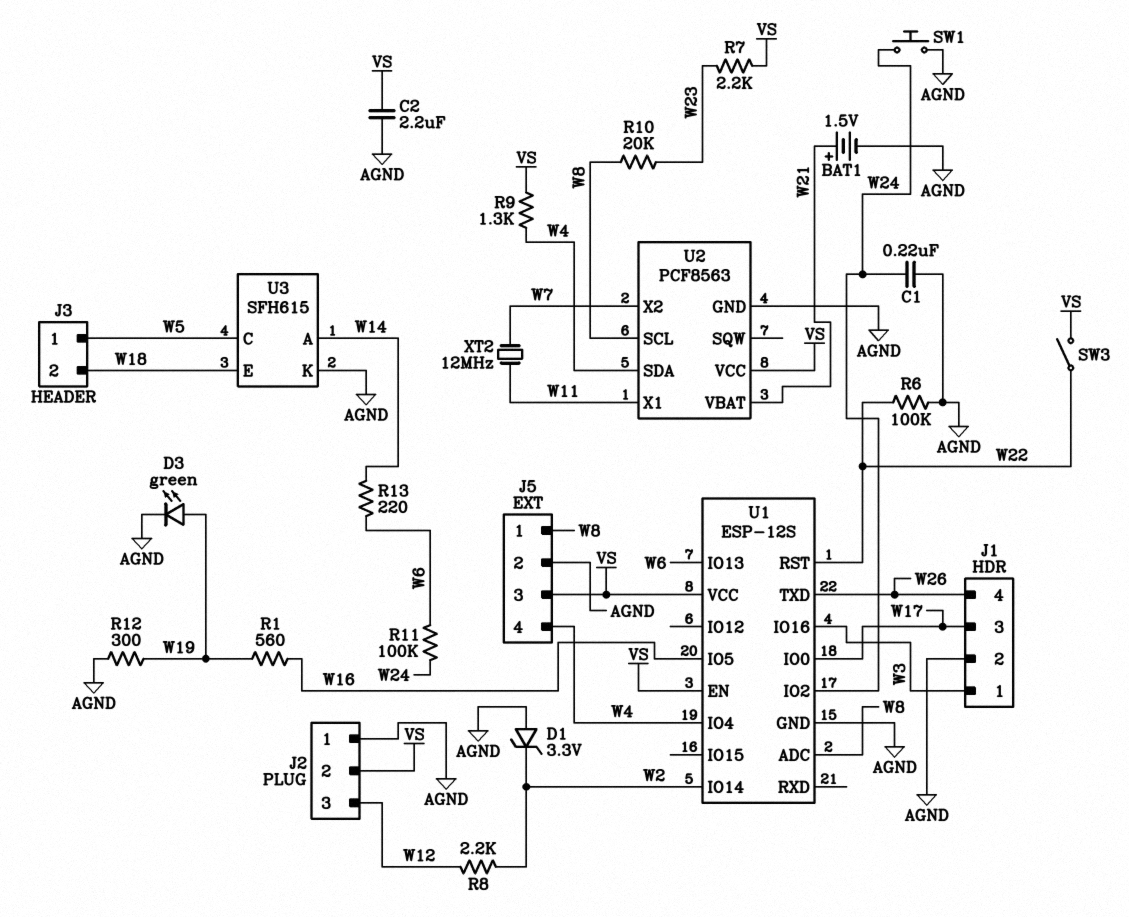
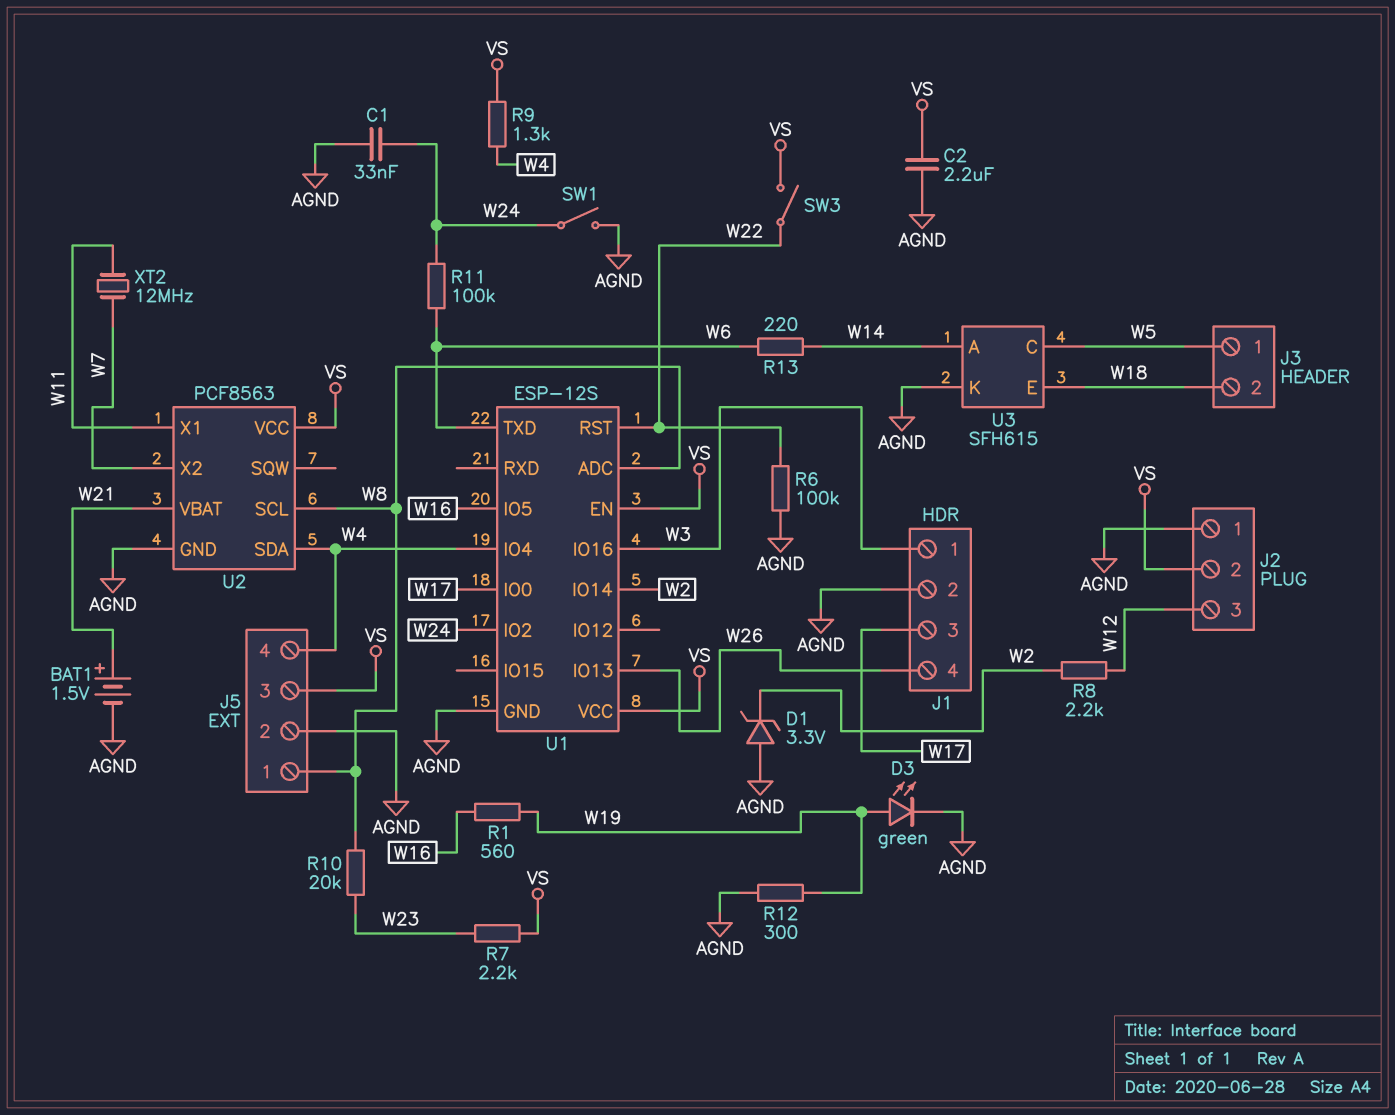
C1: 220nF (AGND, W24) -> 33nF (AGND, W24)
SW1: button (AGND, W24) -> switch (AGND, W24)
U1 pin IO13: W6 -> W26
U1 pin TXD: W26 -> W6

